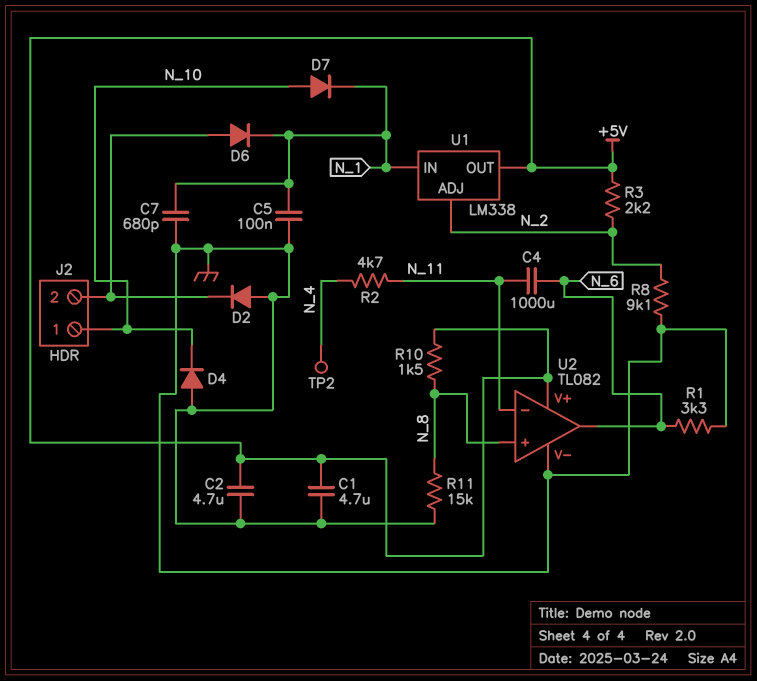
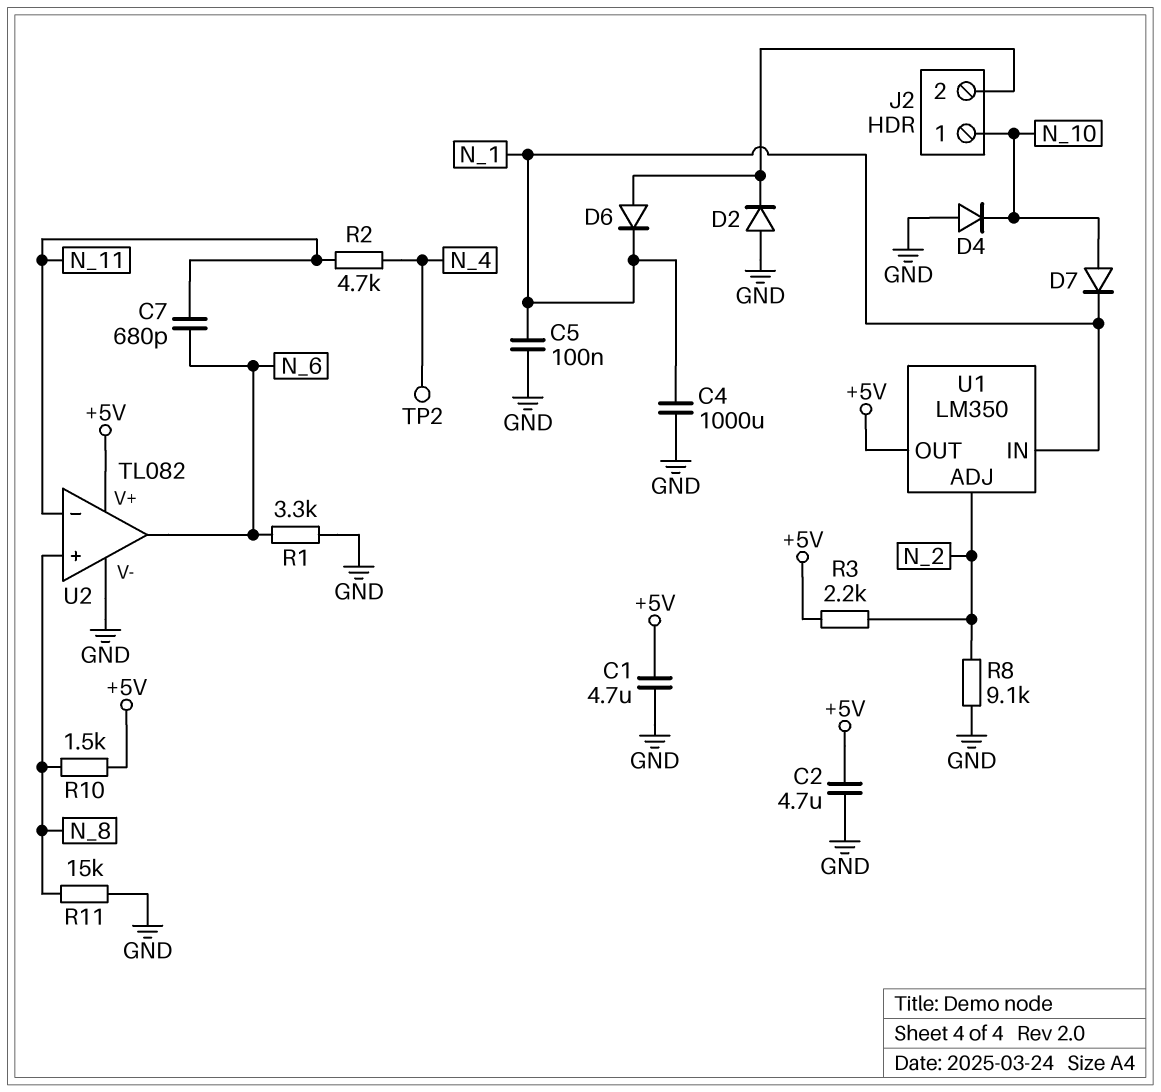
C4: 1000uF (N_6, N_11) -> 1000uF (GND, N_1)
C7: 680pF (GND, N_1) -> 680pF (N_6, N_11)
U1: LM338 -> LM350

